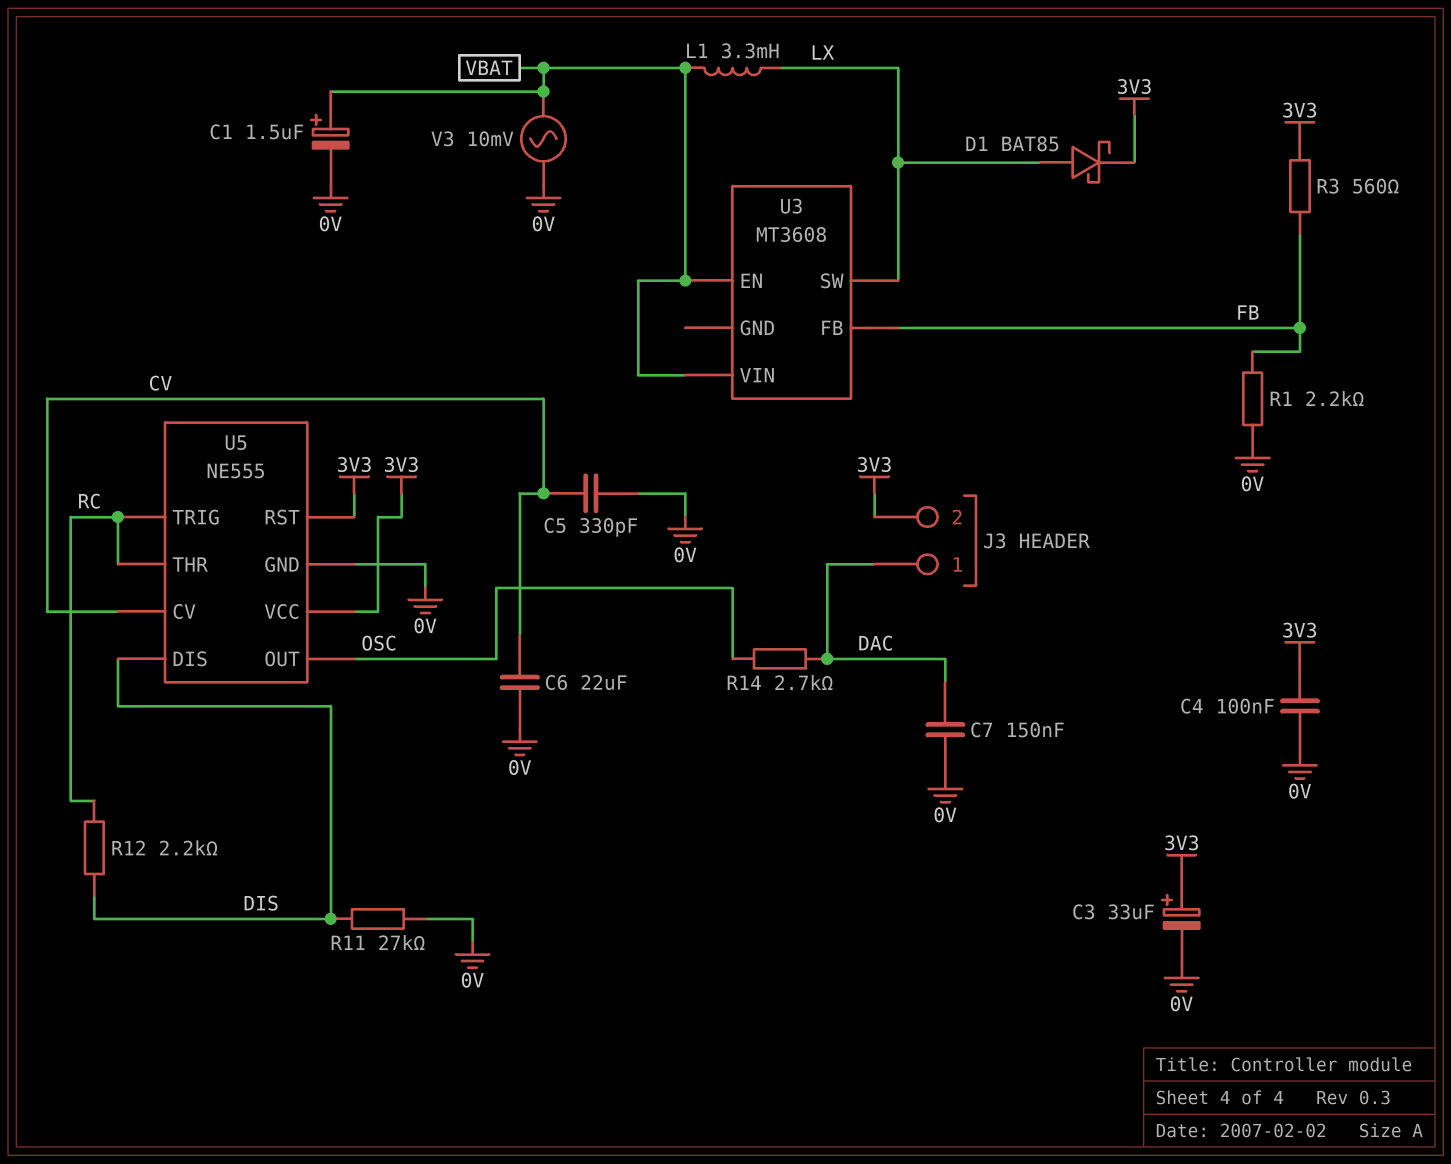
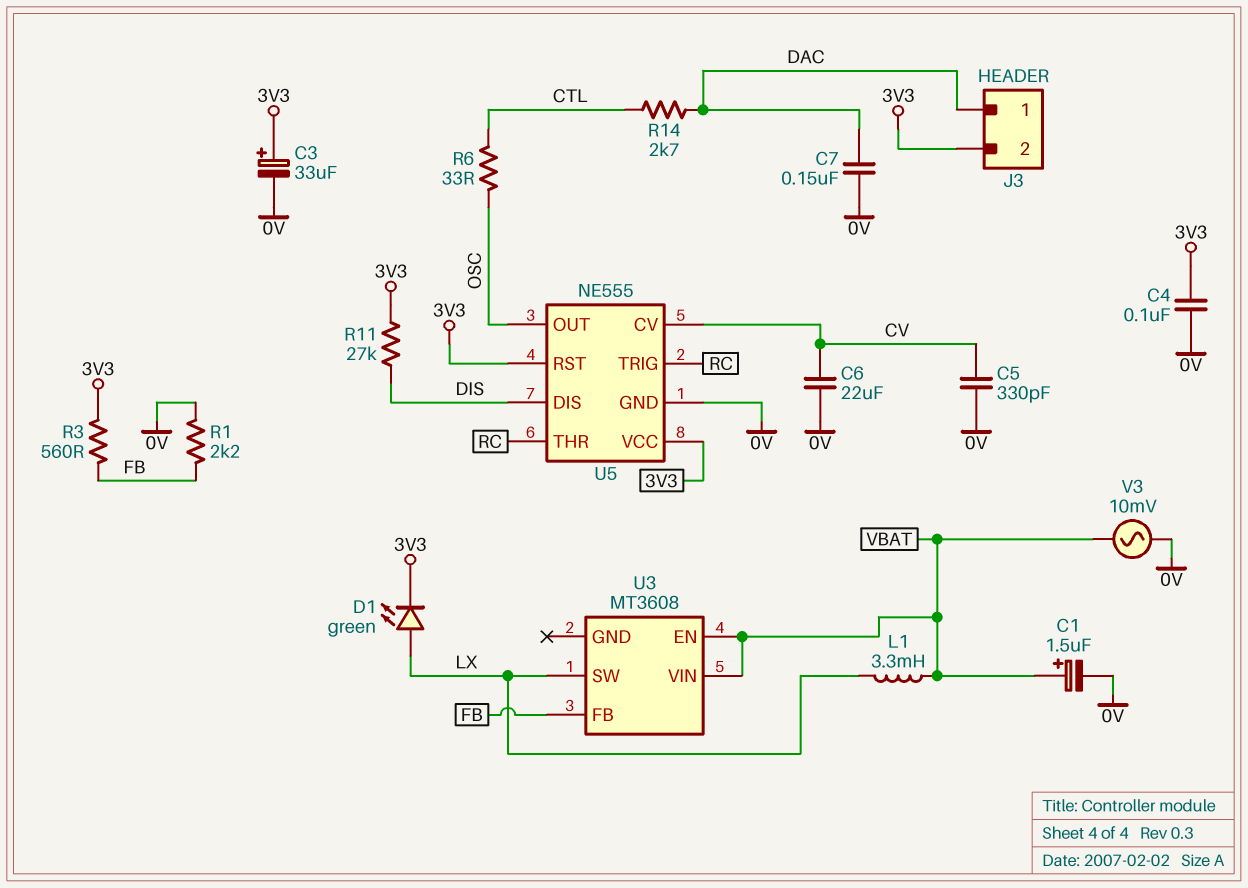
D1: schottky BAT85 (A LX, K 3V3) -> LED green (A LX, K 3V3)
R6: none -> 33 (CTL, OSC)
R11: 27k (0V, DIS) -> 27k (3V3, DIS)
R12: 2.2k (DIS, RC) -> none
R14: 2.7k (DAC, OSC) -> 2.7k (CTL, DAC)

